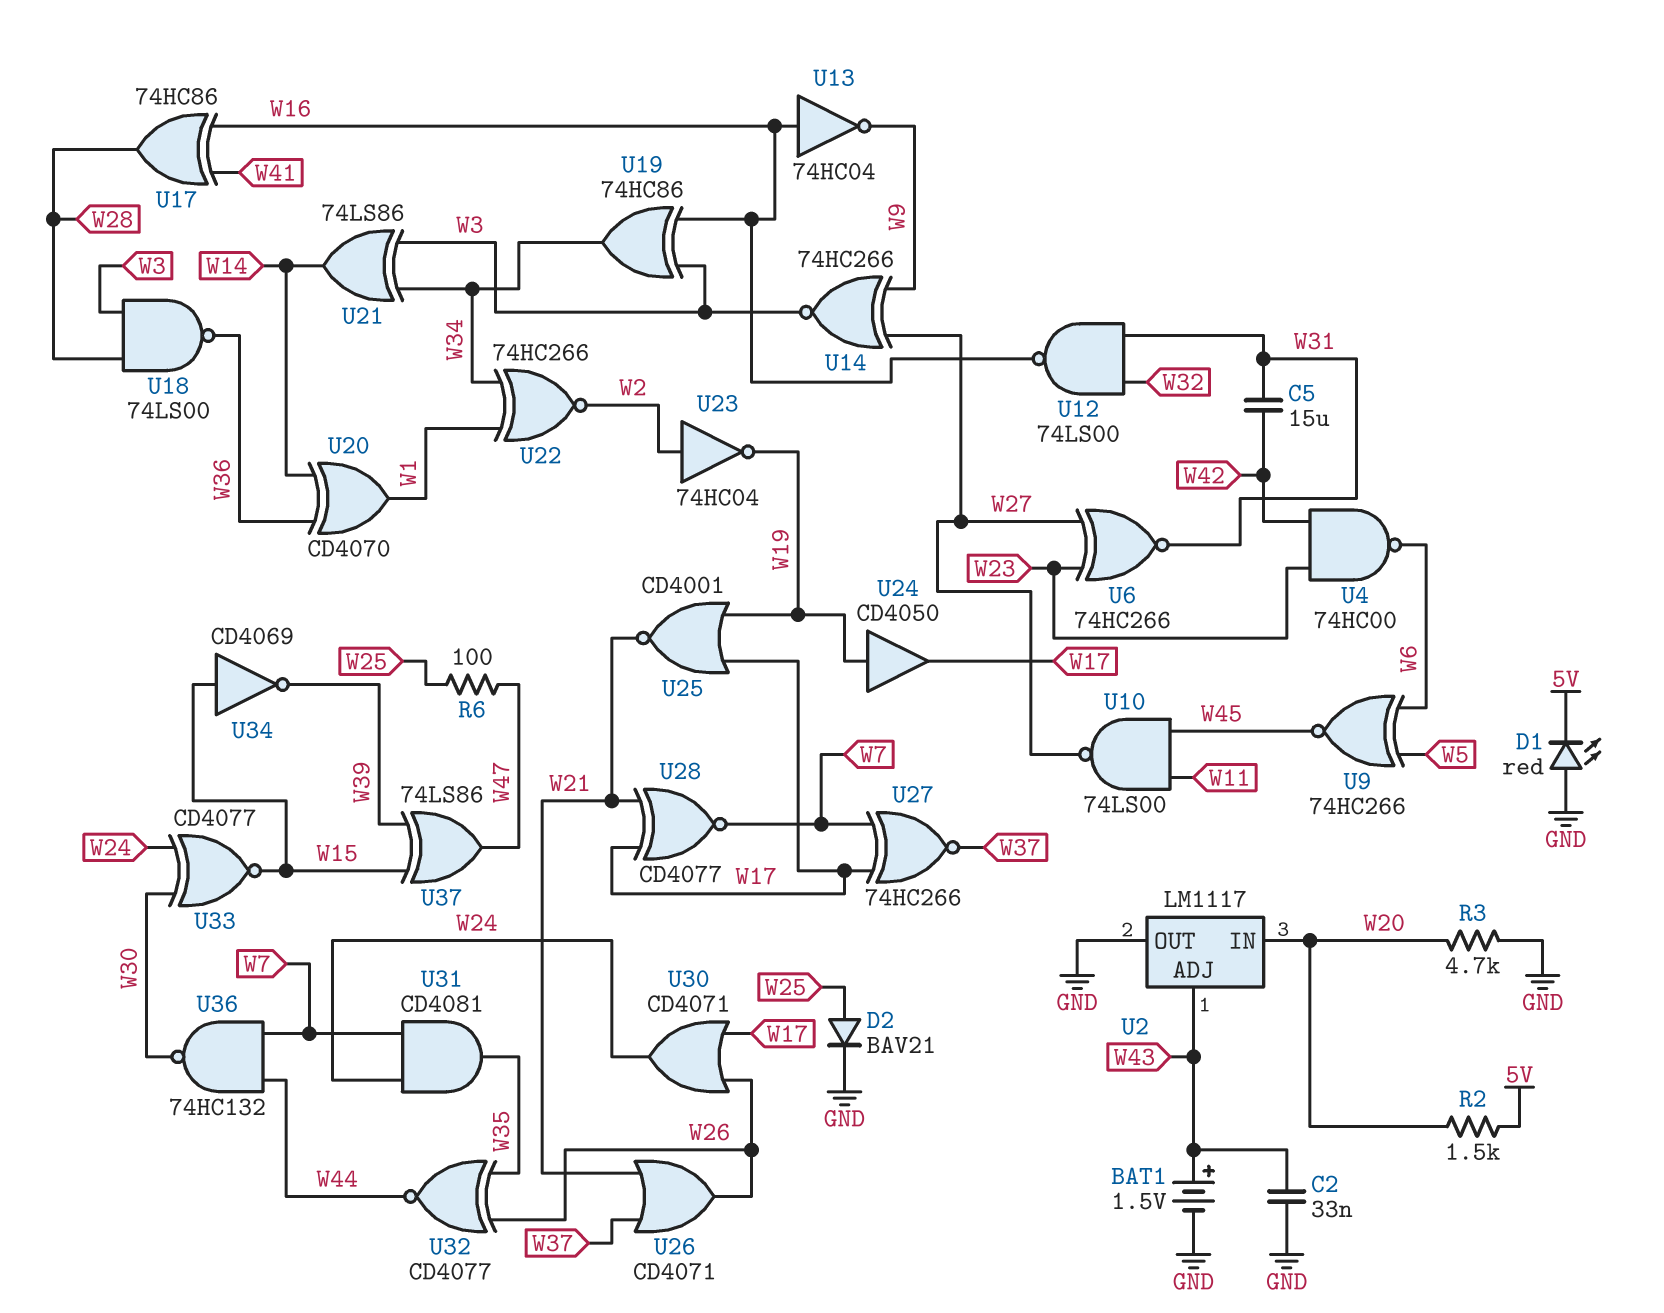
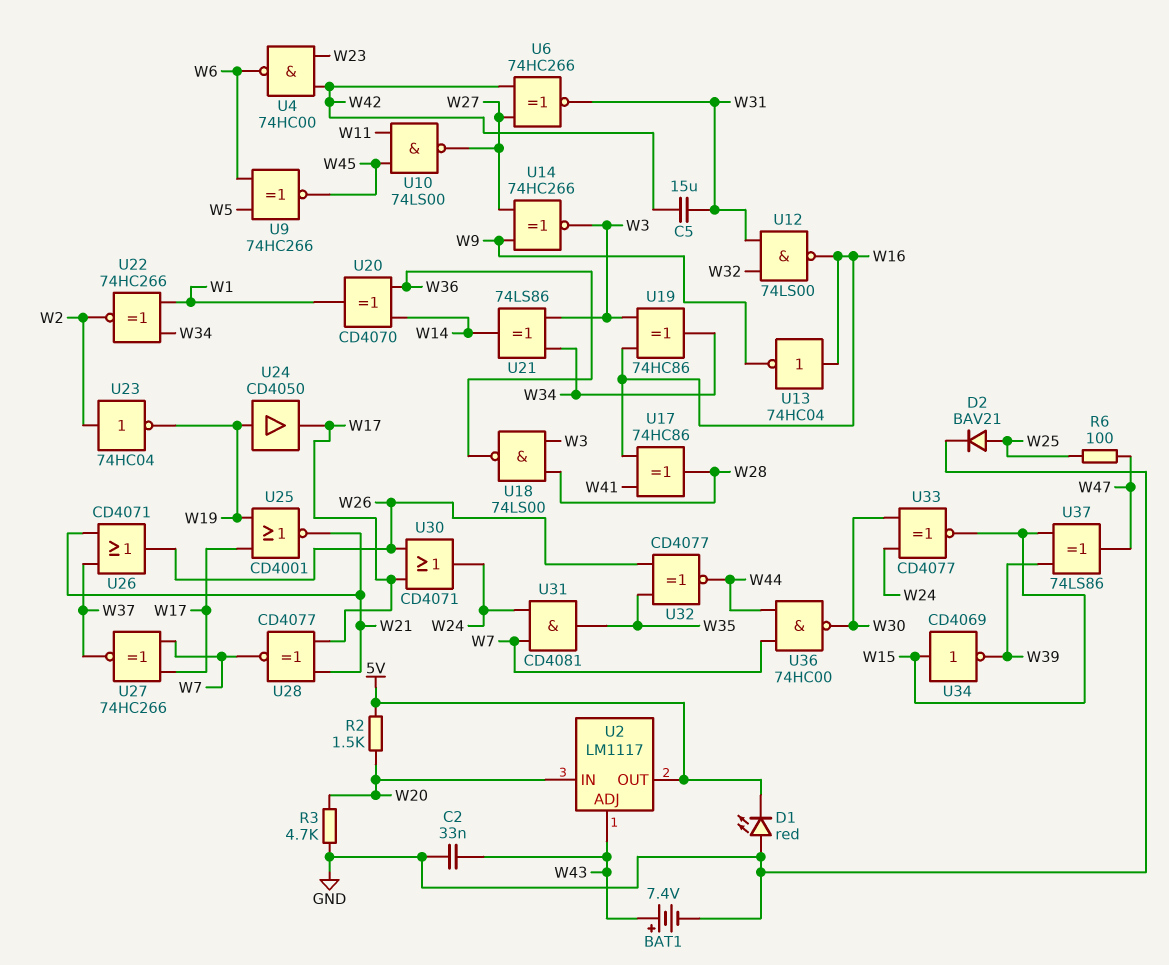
BAT1: 1.5V (plus W43, minus GND) -> 7.4V (plus W43, minus GND)
U2 pin OUT: GND -> 5V
U6: XNOR 74HC266 (in W23, in W27, out W31) -> XNOR 74HC266 (in W27, in W42, out W31)
U36: NAND 74HC132 (in W7, in W44, out W30) -> NAND 74HC00 (in W7, in W44, out W30)

